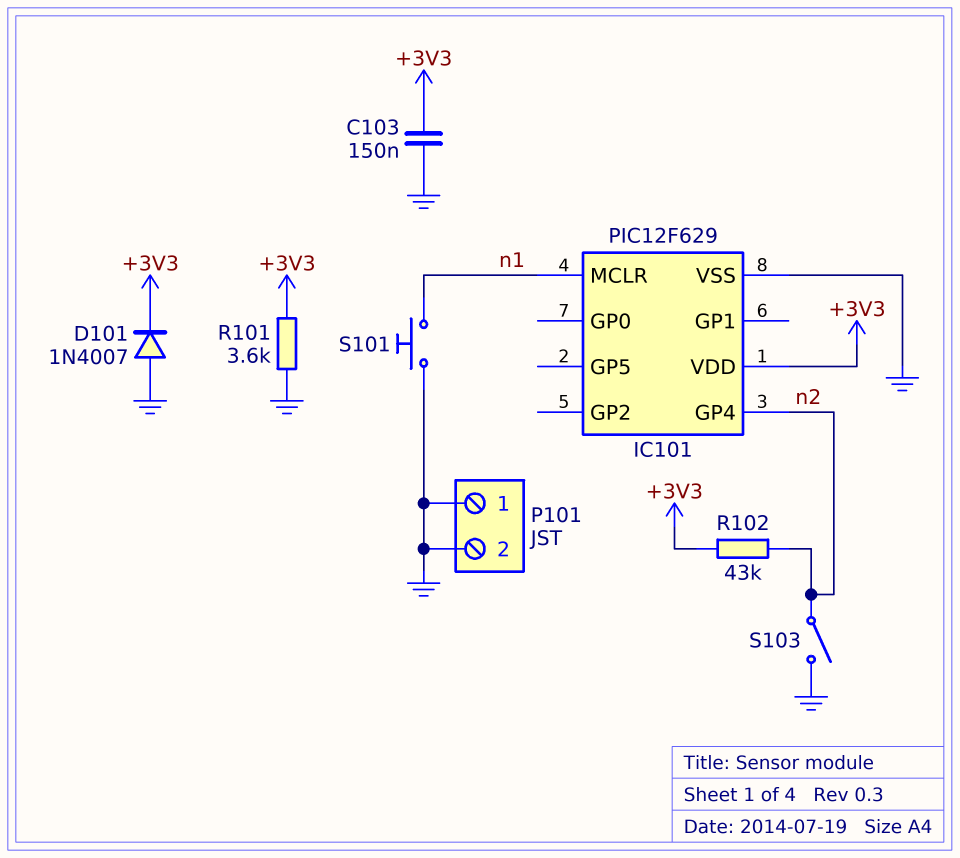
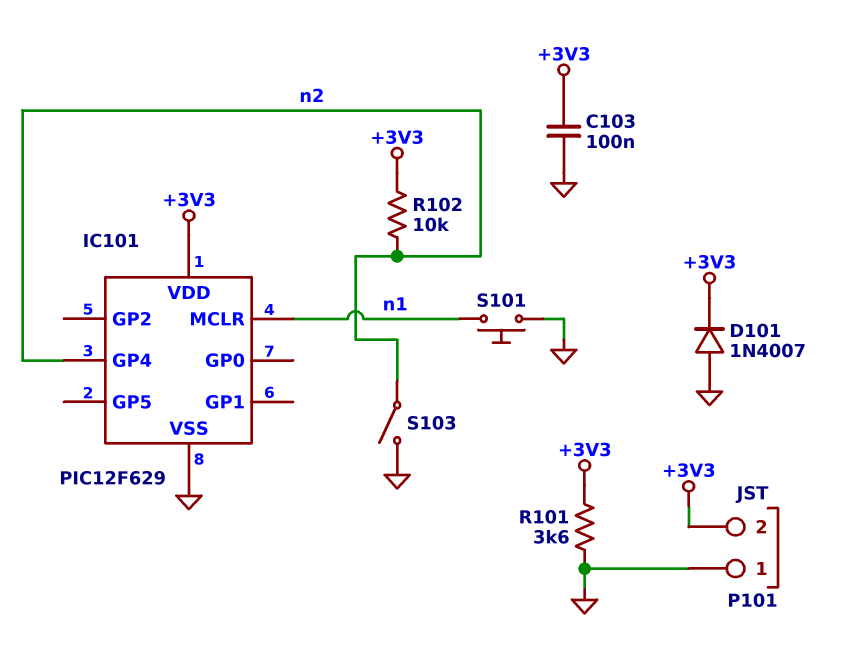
C103: 150nF (+3V3, GND) -> 100nF (+3V3, GND)
P101 pin 2: GND -> +3V3
R102: 43k (+3V3, n2) -> 10k (+3V3, n2)

